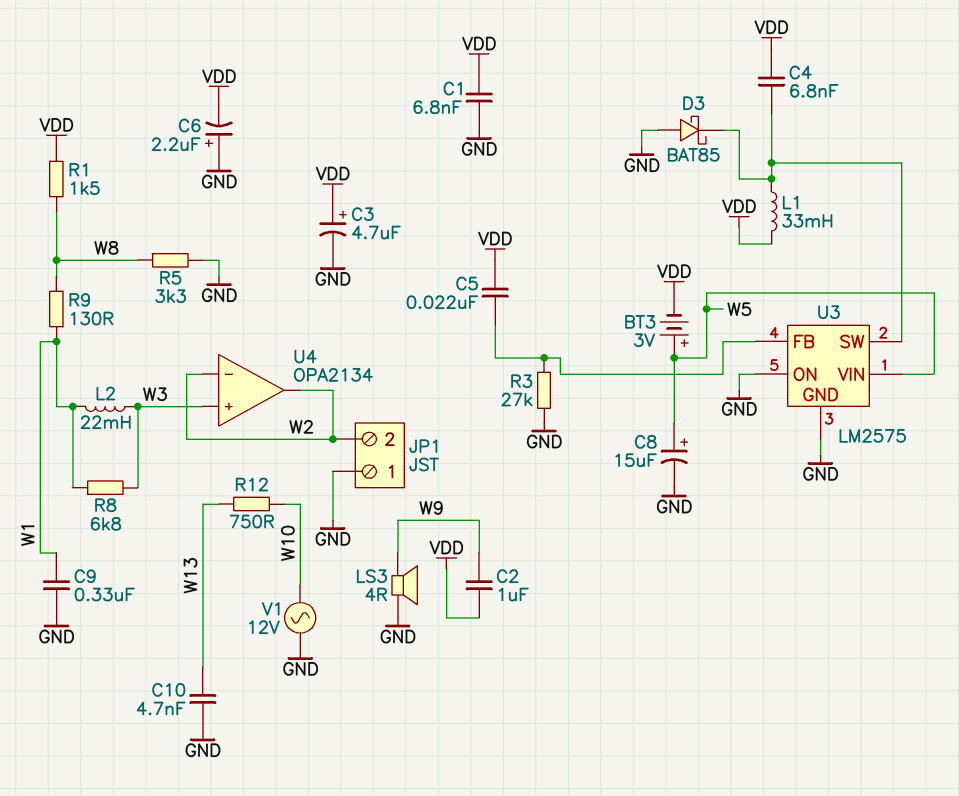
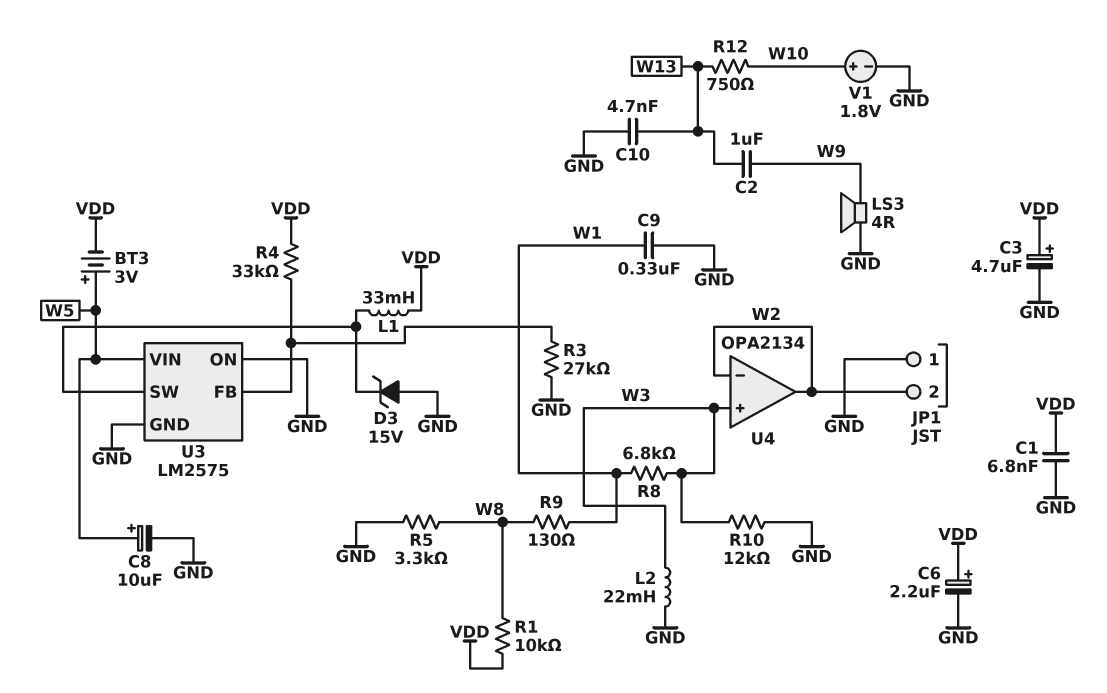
C2: 1uF (VDD, W9) -> 1uF (W9, W13)
C4: 6.8nF (U3/SW, VDD) -> none
C5: 22nF (U3/FB, VDD) -> none
C6: 2.2uF (plus GND, minus VDD) -> 2.2uF (plus VDD, minus GND)
C8: 15uF (plus W5, minus GND) -> 10uF (plus W5, minus GND)
D3: schottky BAT85 (A GND, K U3/SW) -> zener 15V (A GND, K U3/SW)
L2: 22mH (W1, W3) -> 22mH (GND, W3)
R1: 1.5k (VDD, W8) -> 10k (VDD, W8)
R4: none -> 33k (U3/FB, VDD)
R10: none -> 12k (GND, W3)
V1: AC 12V (GND, W10) -> 1.8V (plus W10, minus GND)

